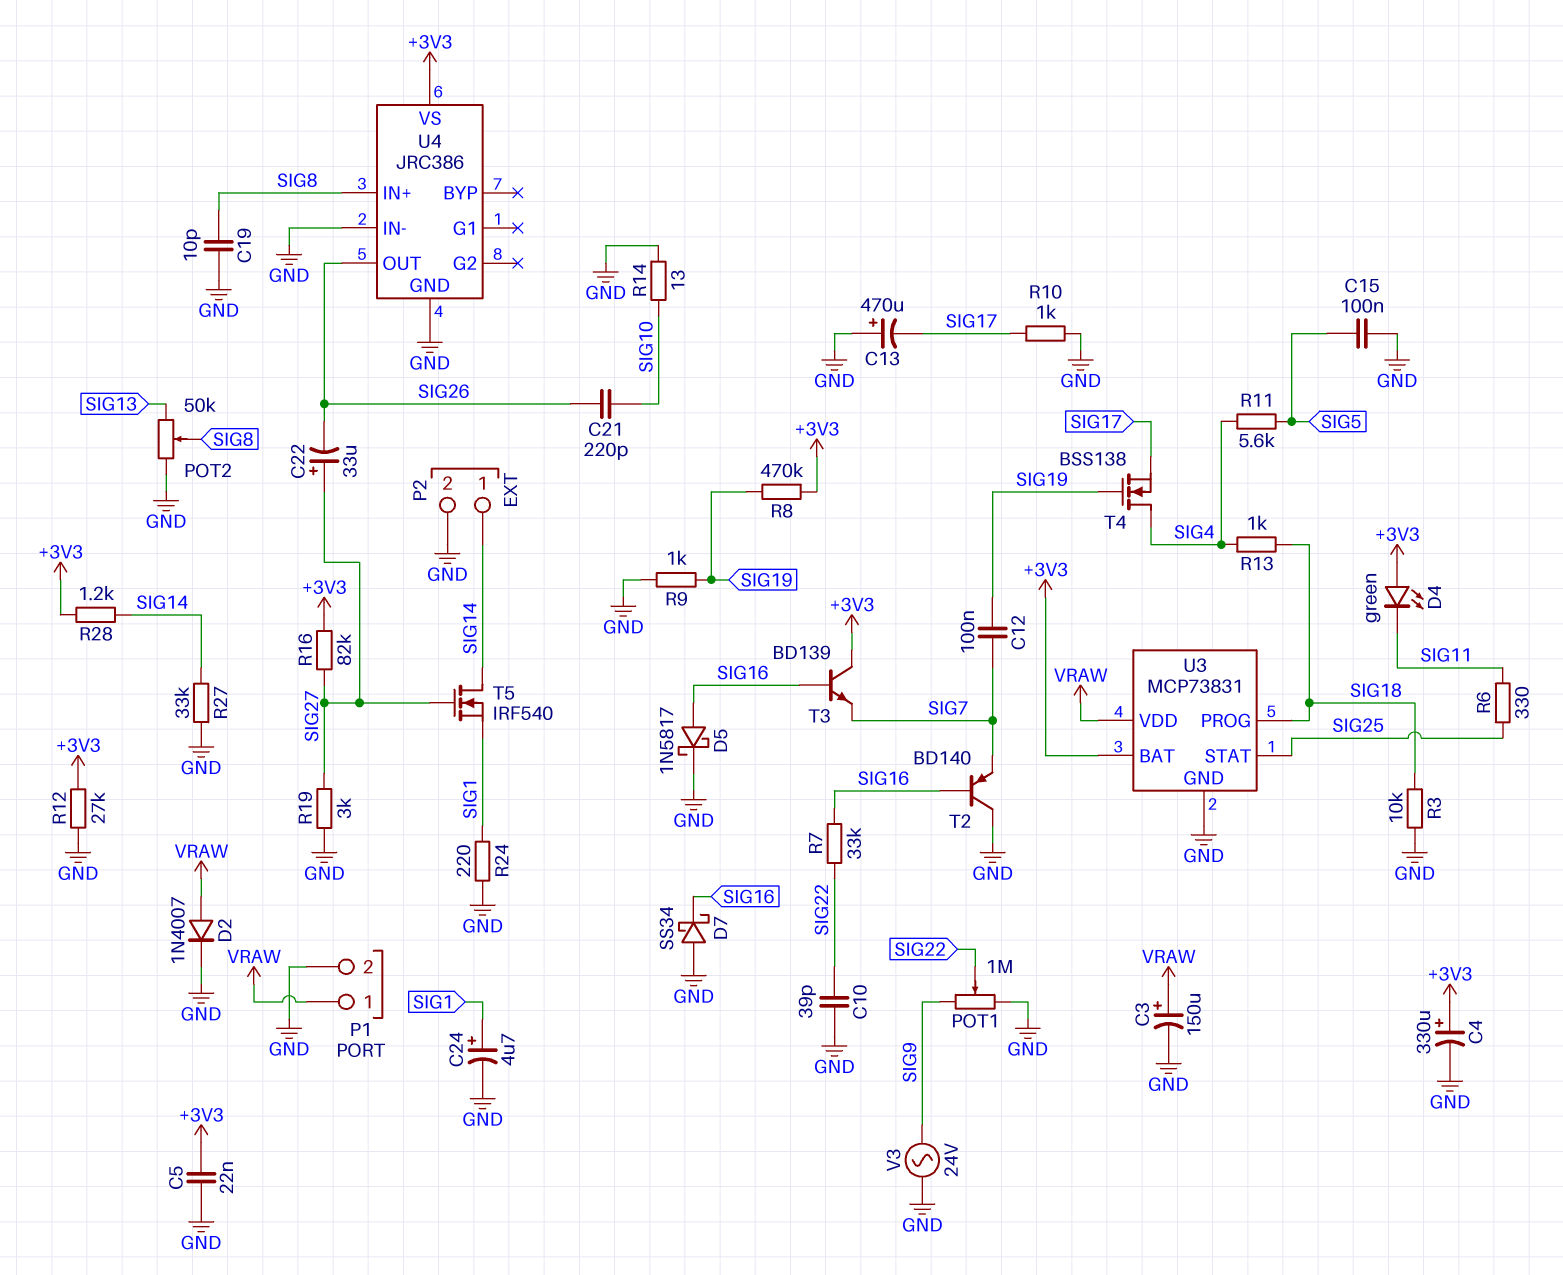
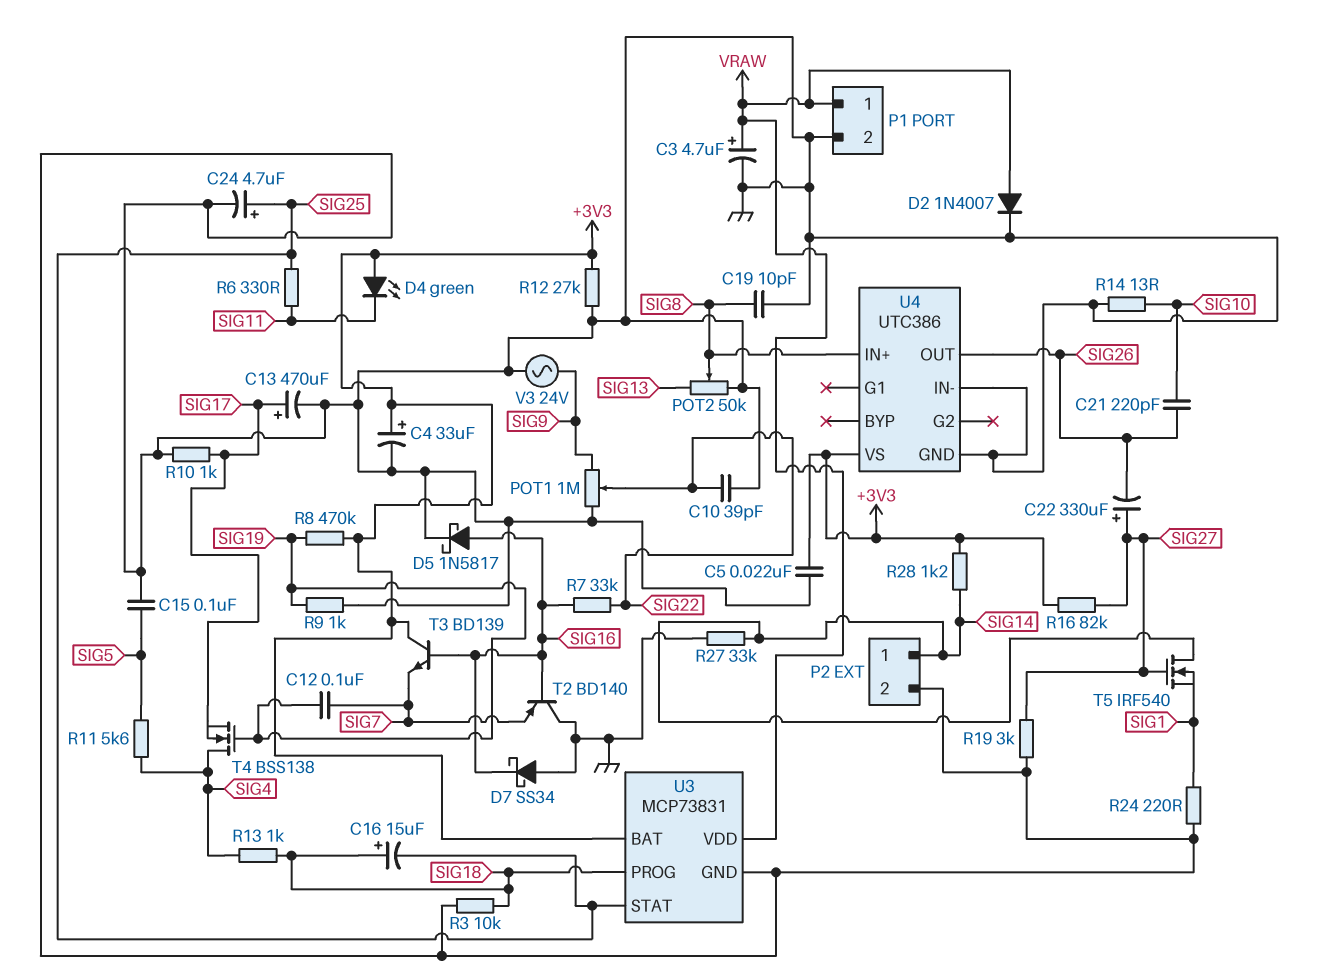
C3: 150uF (plus VRAW, minus GND) -> 4.7uF (plus VRAW, minus GND)
C4: 330uF (plus +3V3, minus GND) -> 33uF (plus +3V3, minus GND)
C13: 470uF (plus GND, minus SIG17) -> 470uF (plus SIG17, minus GND)
C16: none -> 15uF (plus SIG18, minus SIG25)
C22: 33uF (plus SIG27, minus SIG26) -> 330uF (plus SIG27, minus SIG26)
C24: 4.7uF (plus SIG1, minus GND) -> 4.7uF (plus SIG25, minus GND)
U4: JRC386 -> UTC386

